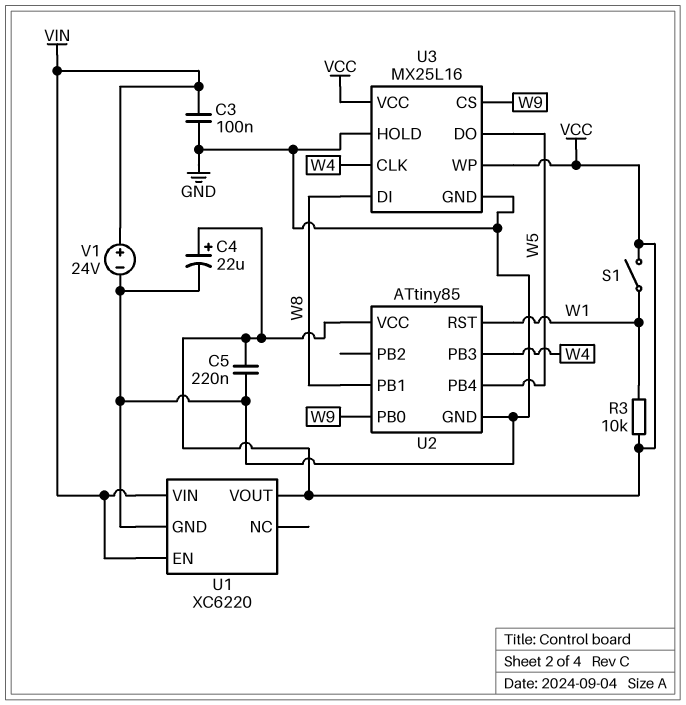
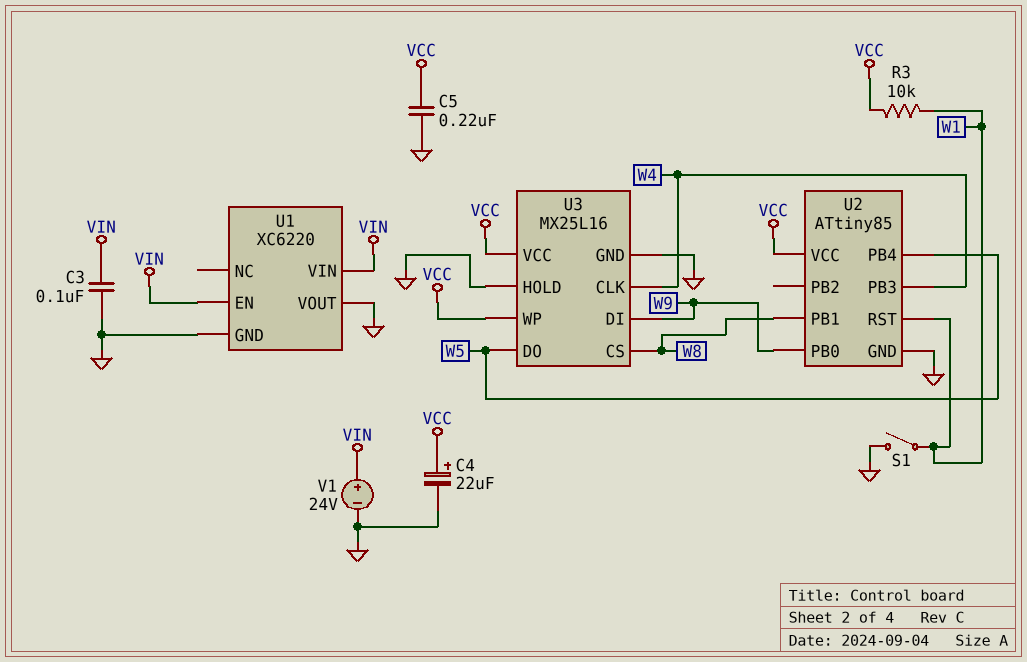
S1: switch (VCC, W1) -> switch (GND, W1)
U1 pin VOUT: VCC -> GND
U3 pin CS: W9 -> W8
U3 pin DI: W8 -> W9

